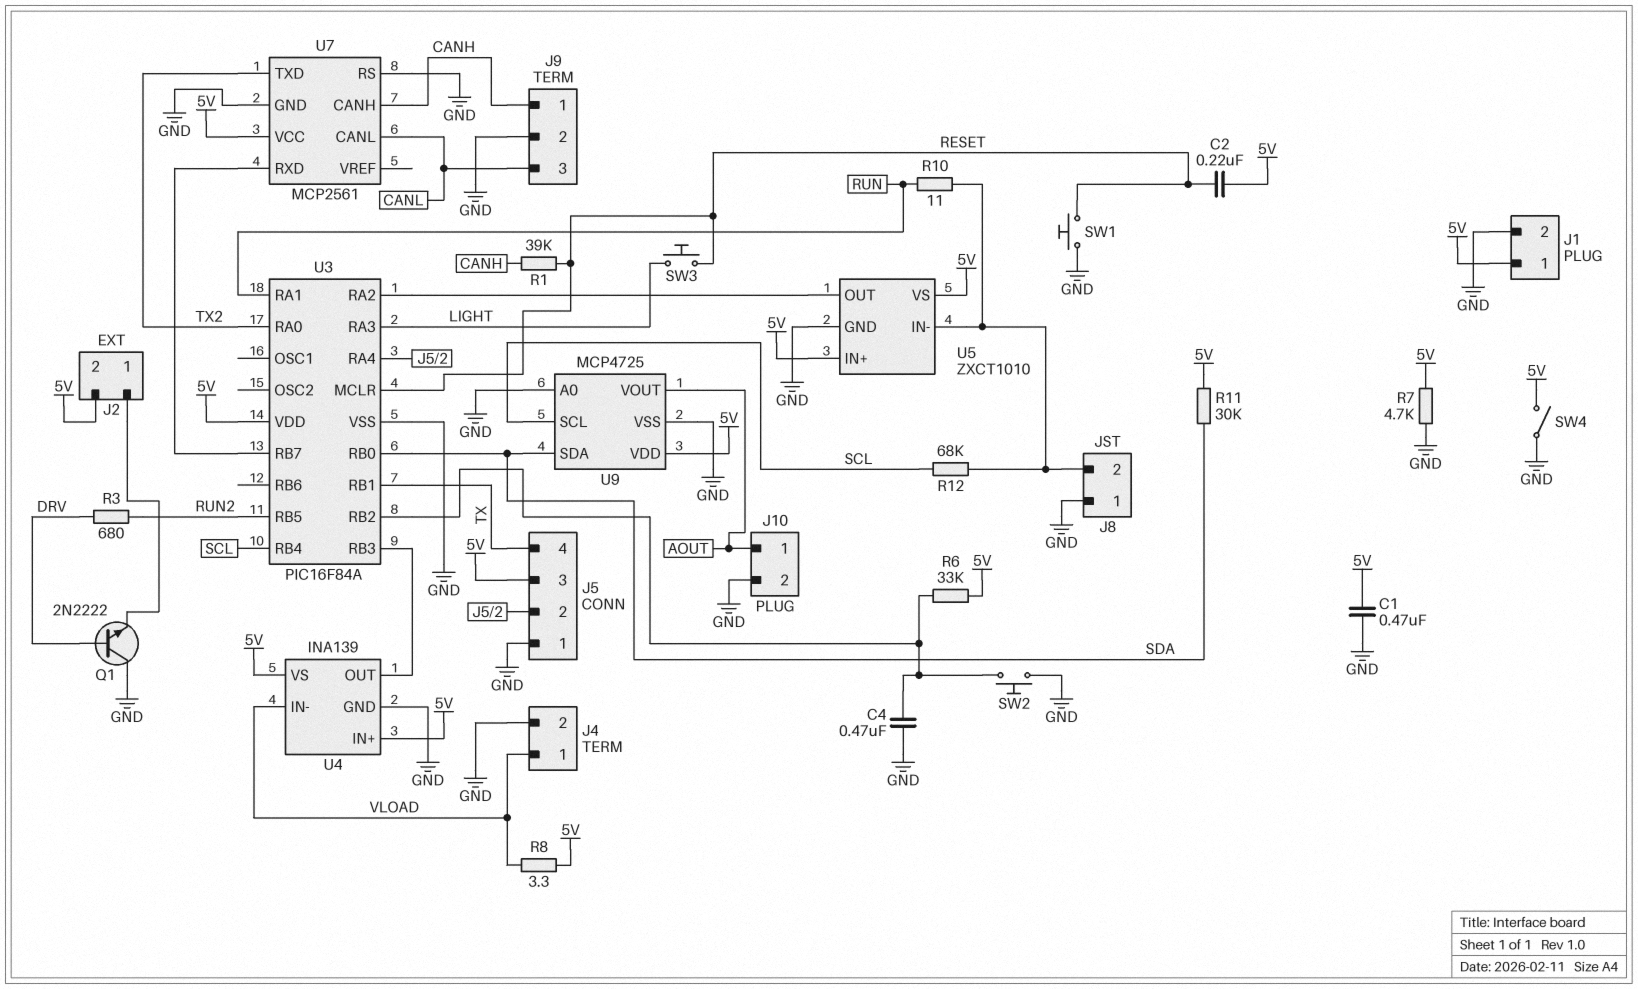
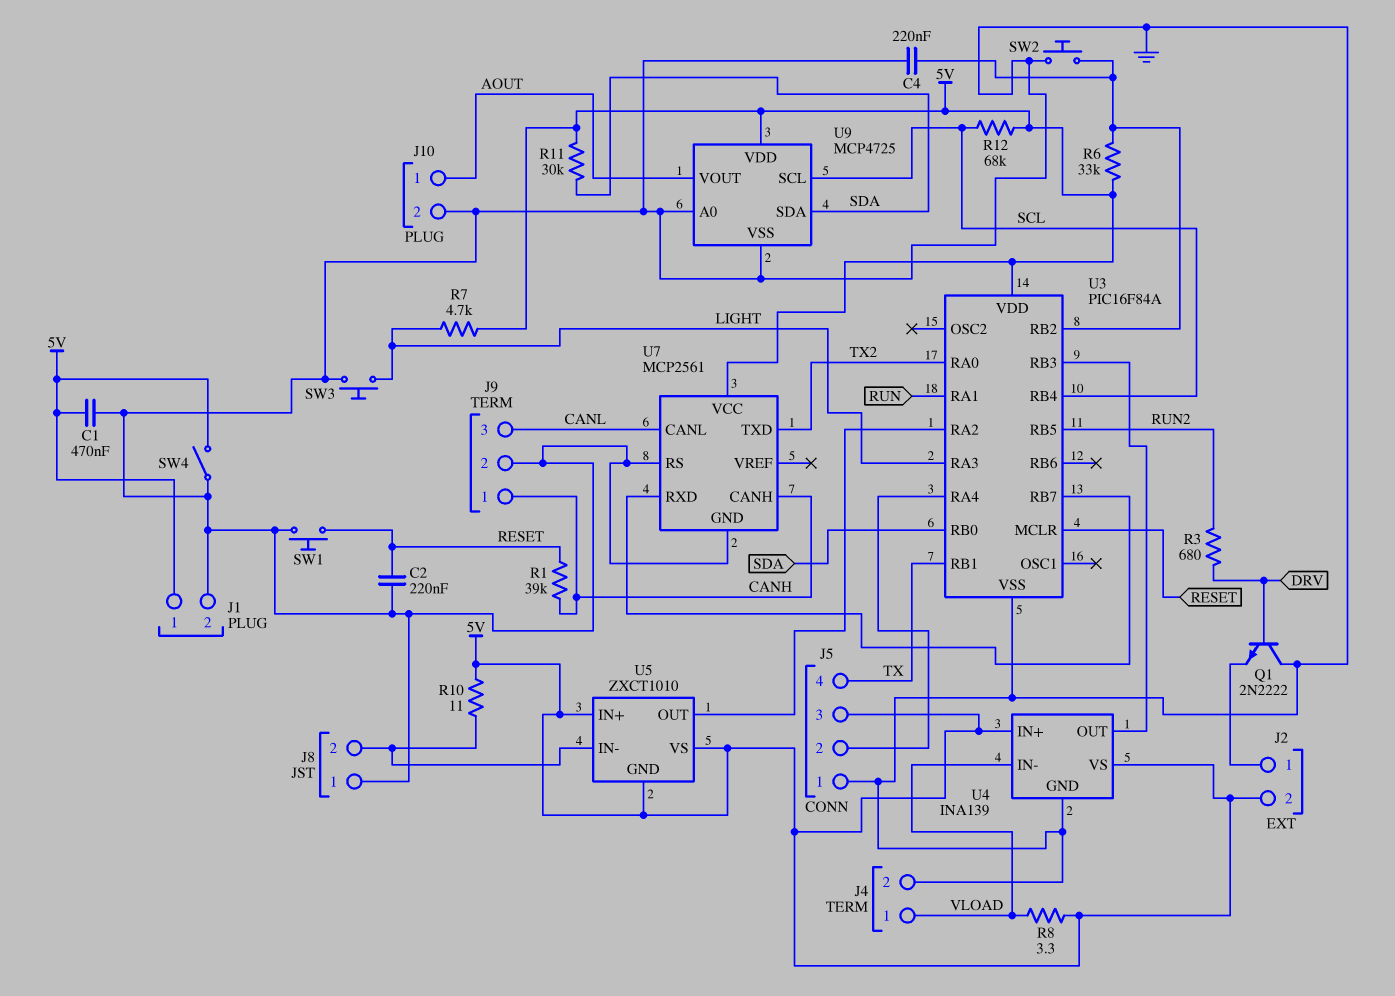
C2: 220nF (5V, RESET) -> 220nF (GND, RESET)
C4: 470nF (GND, U3/RB2) -> 220nF (GND, U3/RB2)
R7: 4.7k (5V, GND) -> 4.7k (5V, LIGHT)
R10: 11 (J8/2, RUN) -> 11 (5V, J8/2)
R12: 68k (J8/2, SCL) -> 68k (5V, SCL)
SW3: button (LIGHT, RESET) -> button (GND, LIGHT)
U5 pin GND: GND -> 5V

